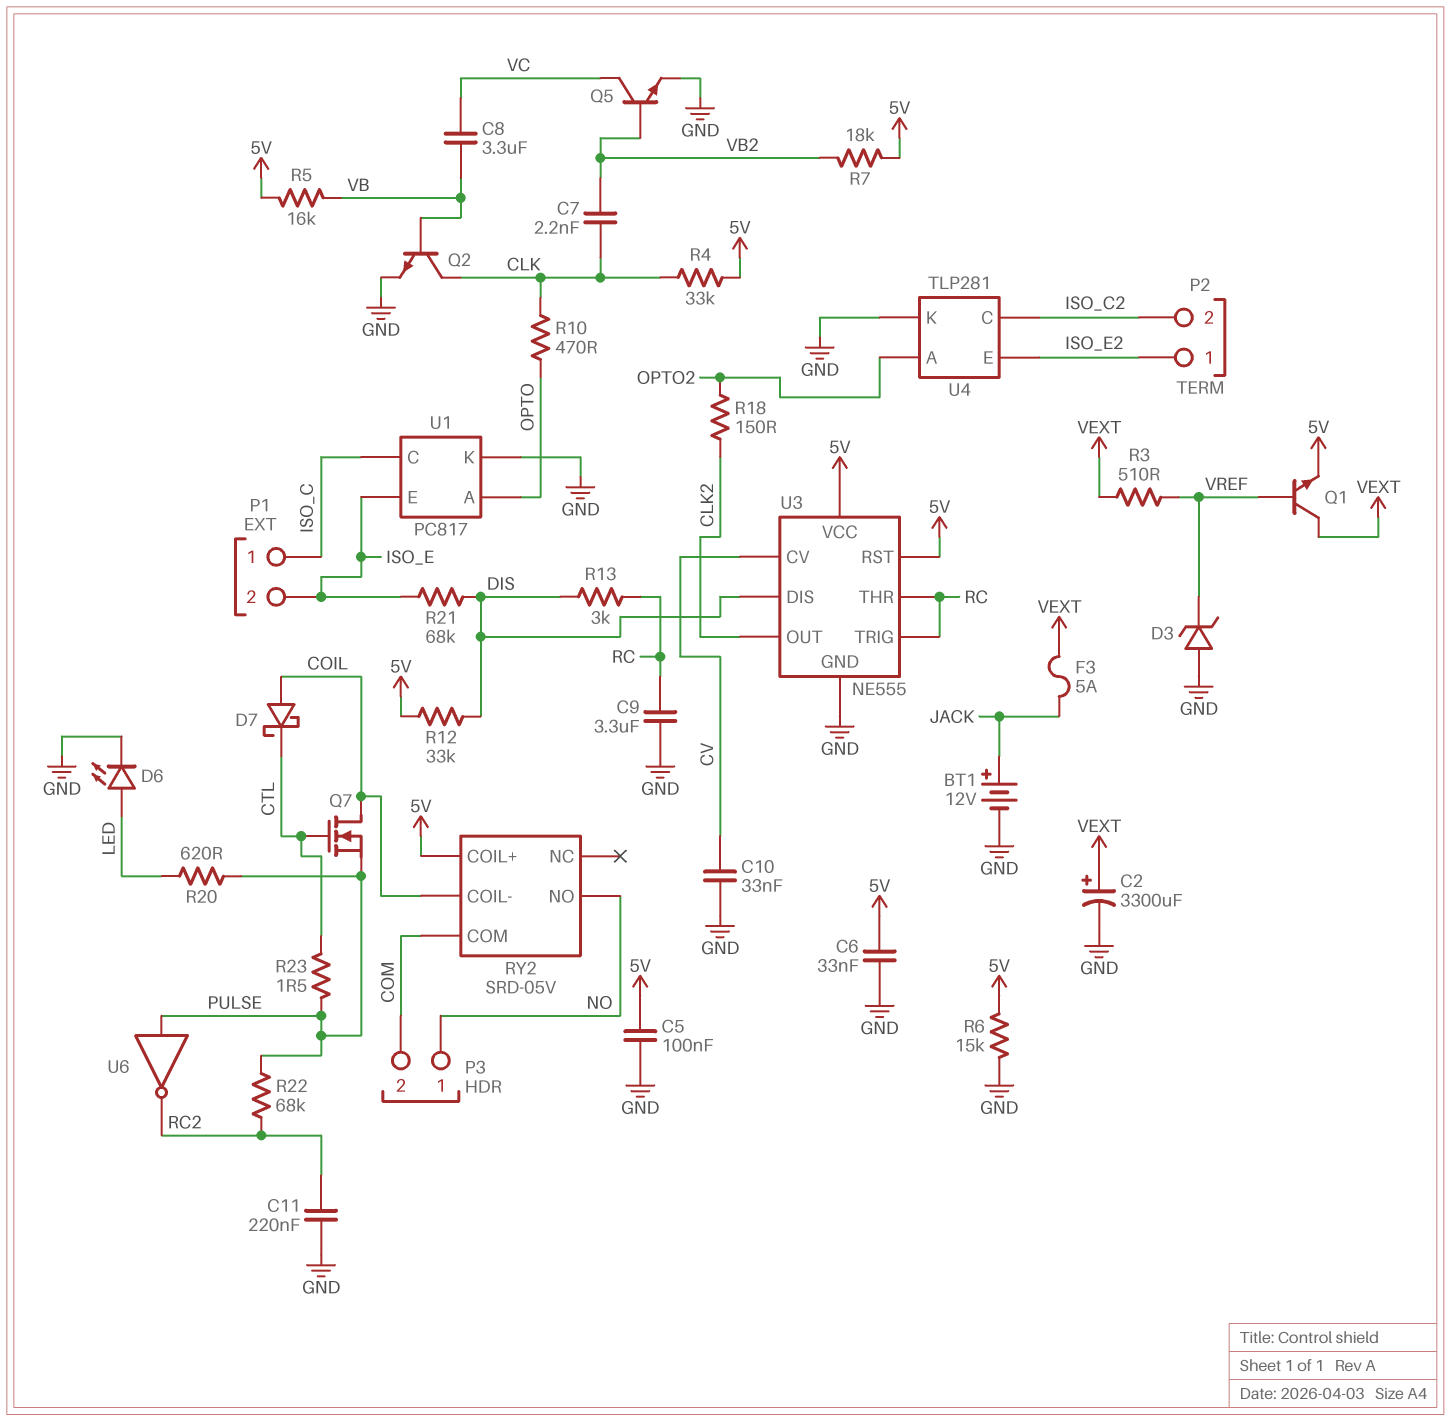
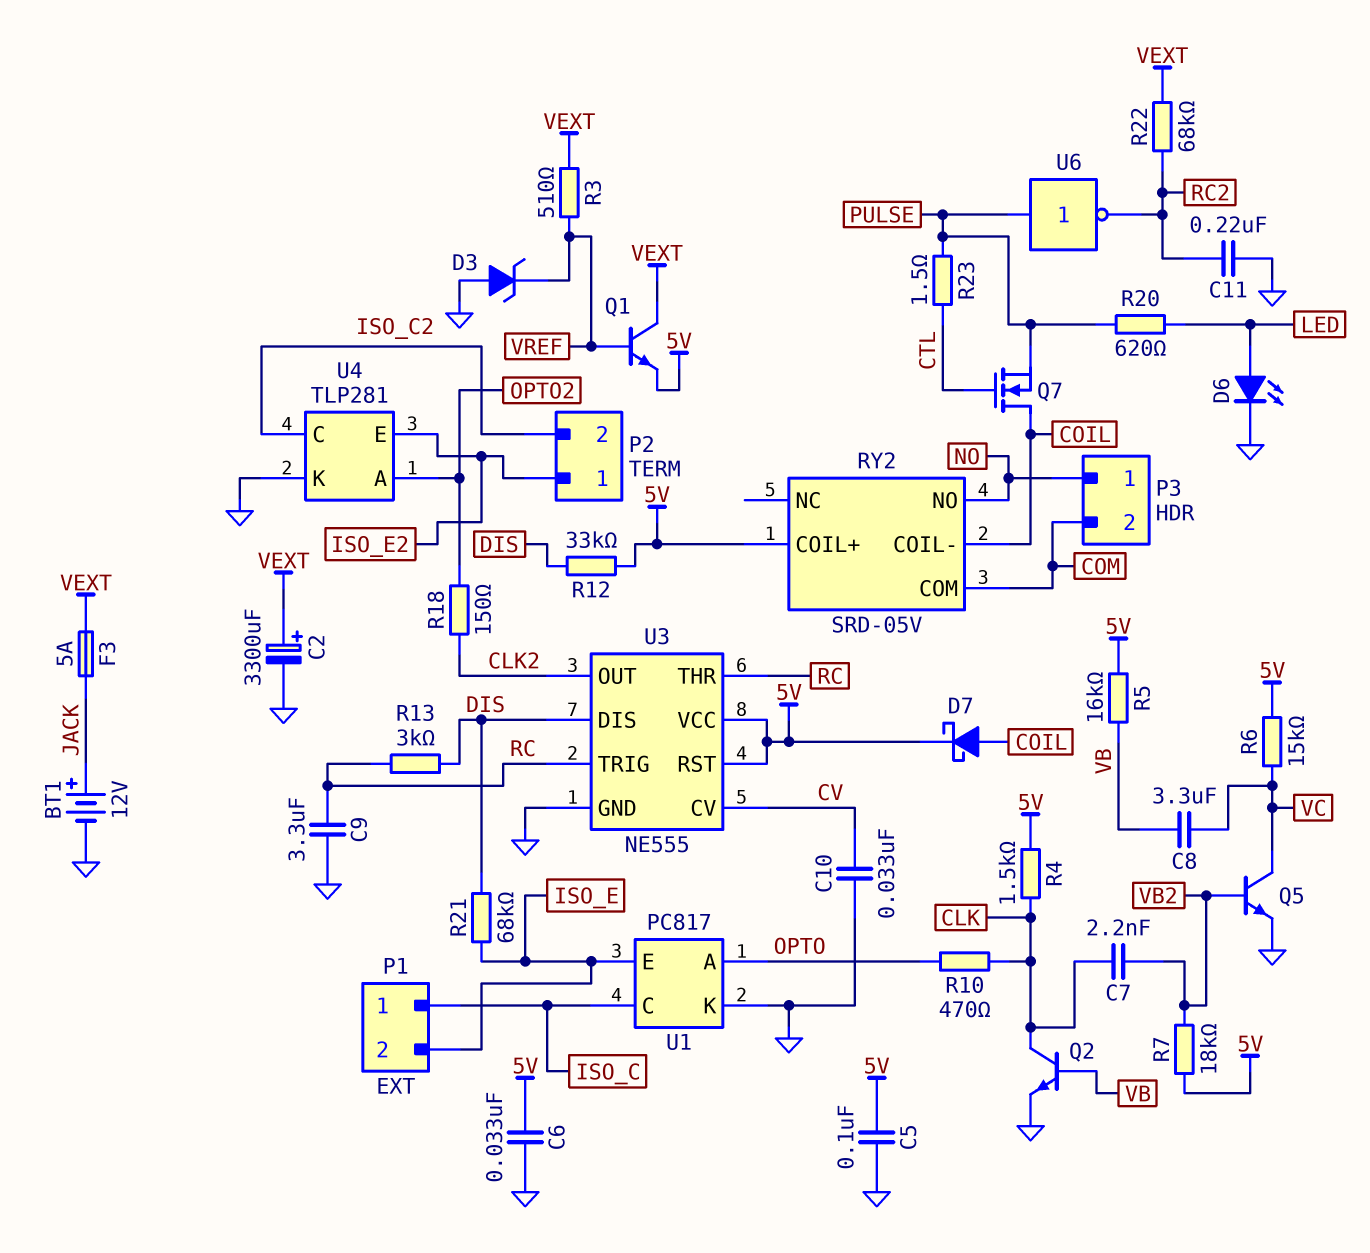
D7: schottky (A COIL, K CTL) -> schottky (A COIL, K 5V)
R4: 33k (5V, CLK) -> 1.5k (5V, CLK)
R6: 15k (5V, GND) -> 15k (5V, VC)
R22: 68k (PULSE, RC2) -> 68k (RC2, VEXT)

